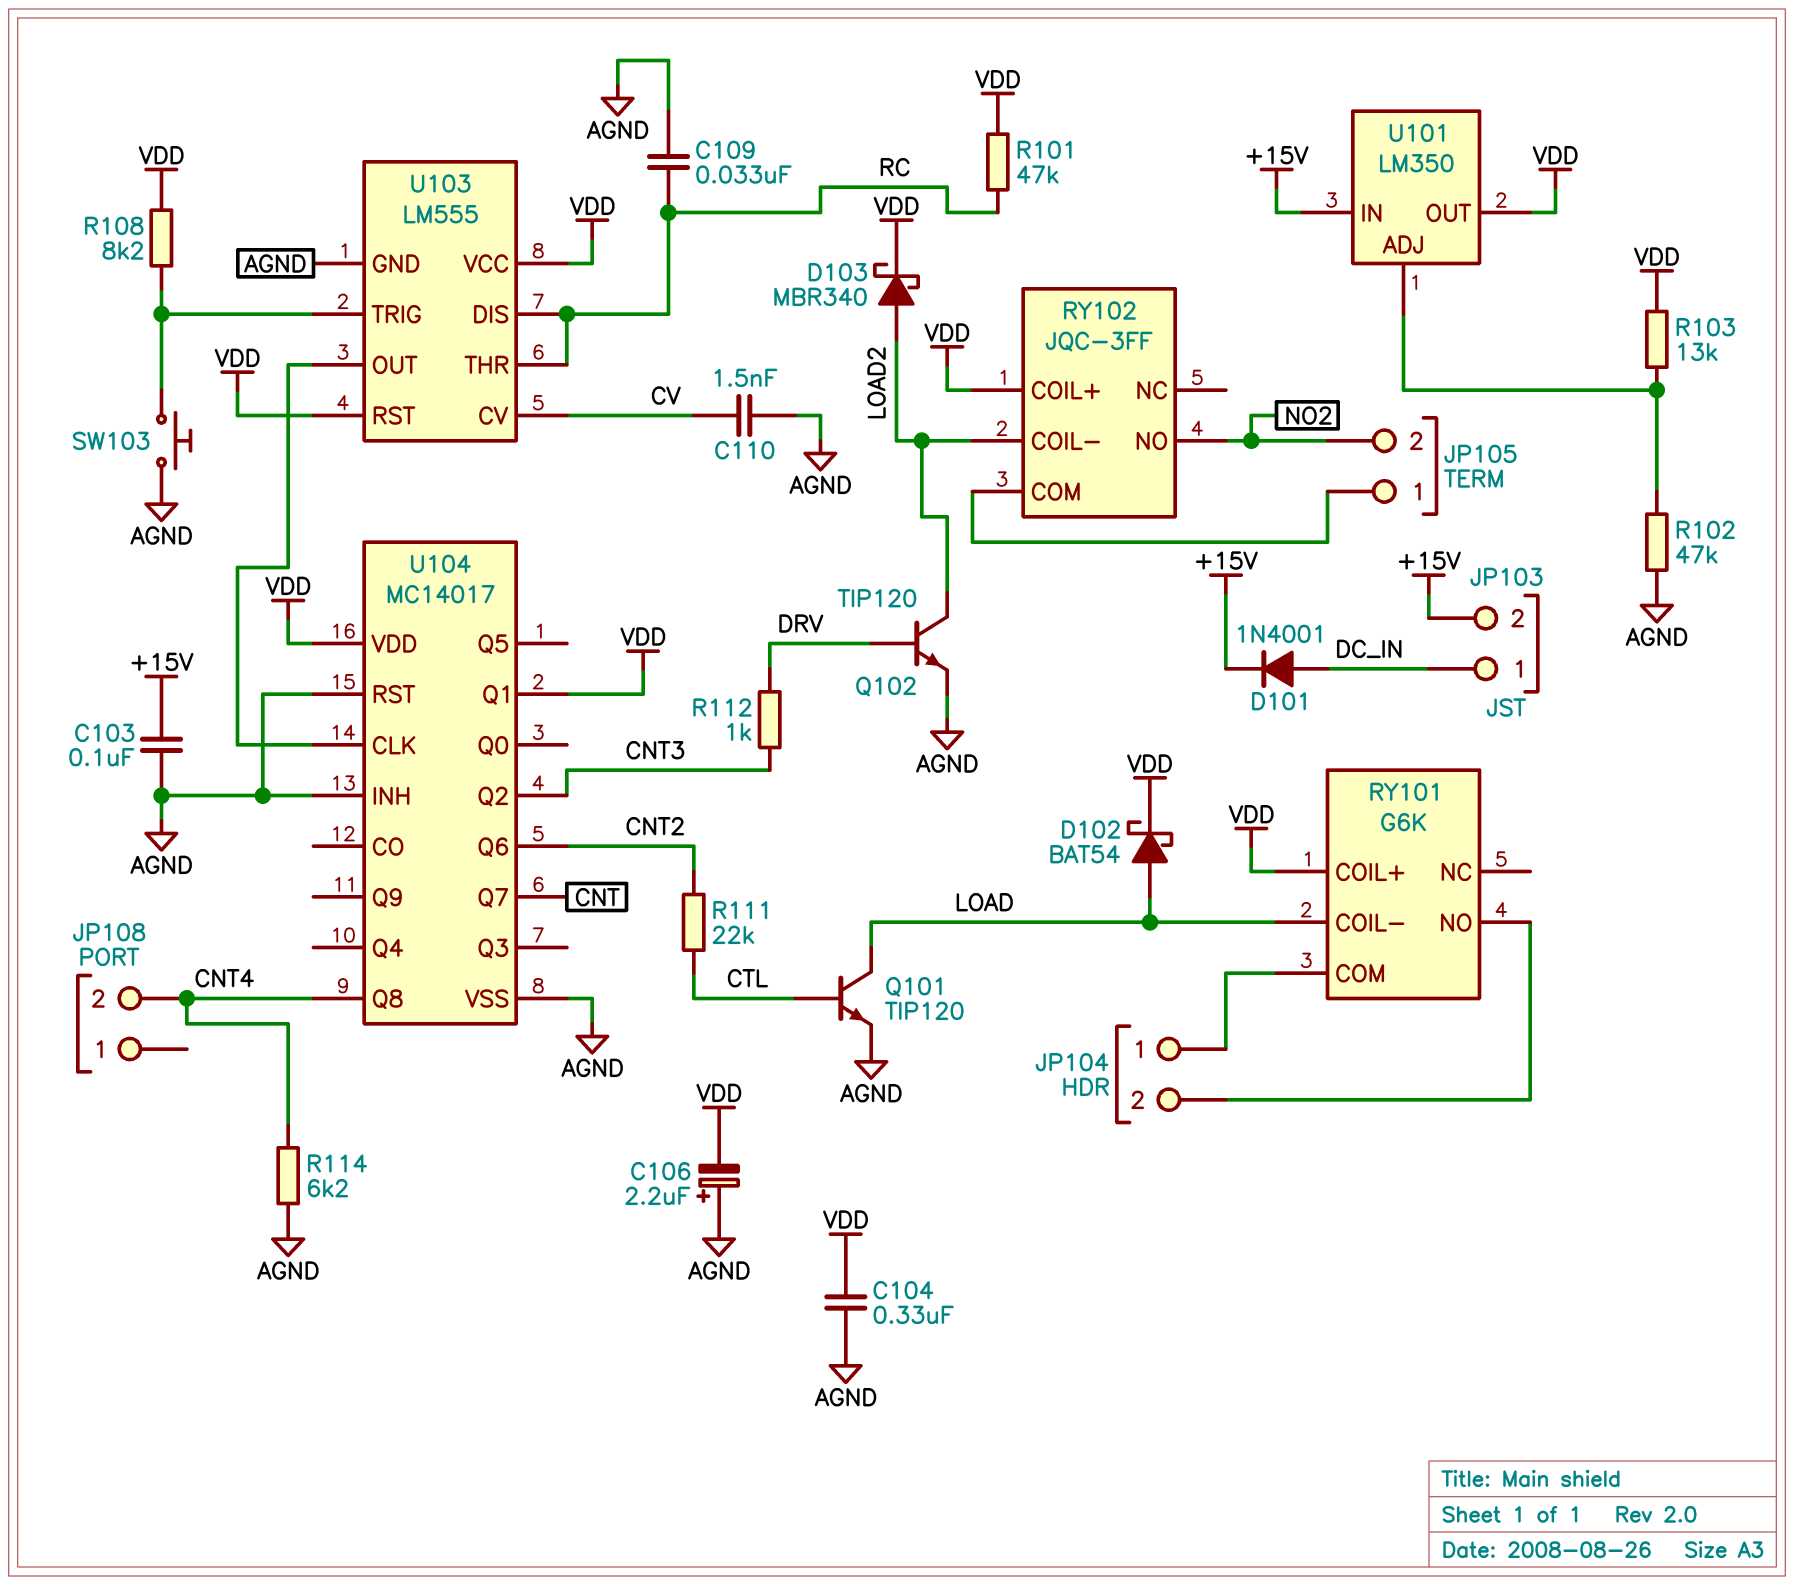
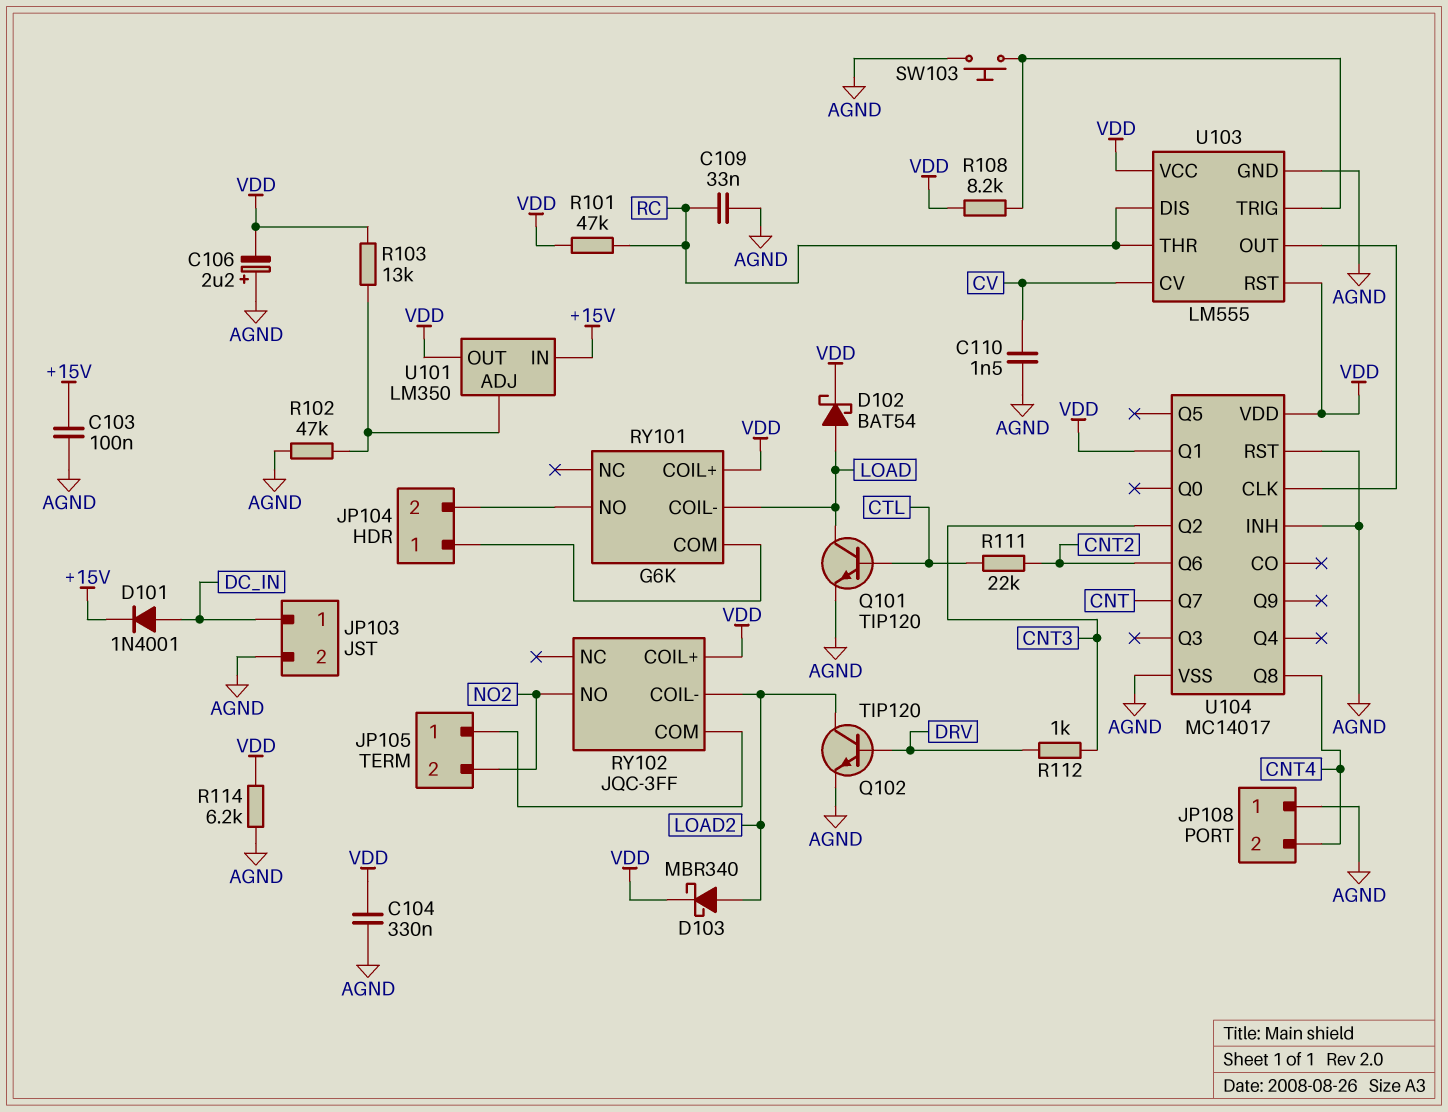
JP103 pin 2: +15V -> AGND
JP108 pin 1: none -> AGND
R114: 6.2k (AGND, CNT4) -> 6.2k (AGND, VDD)

